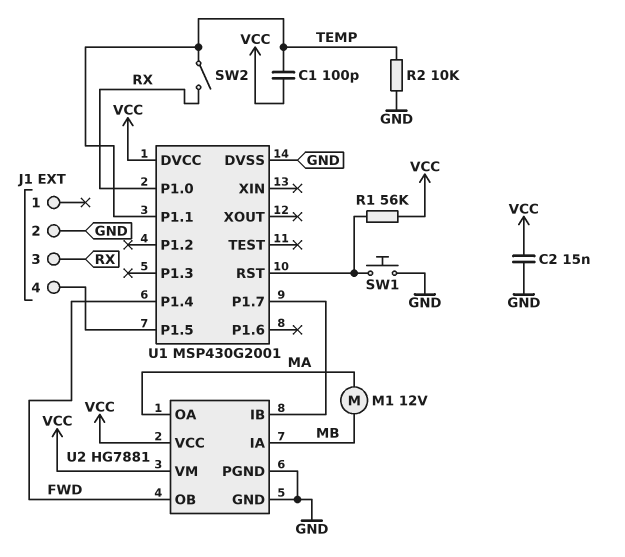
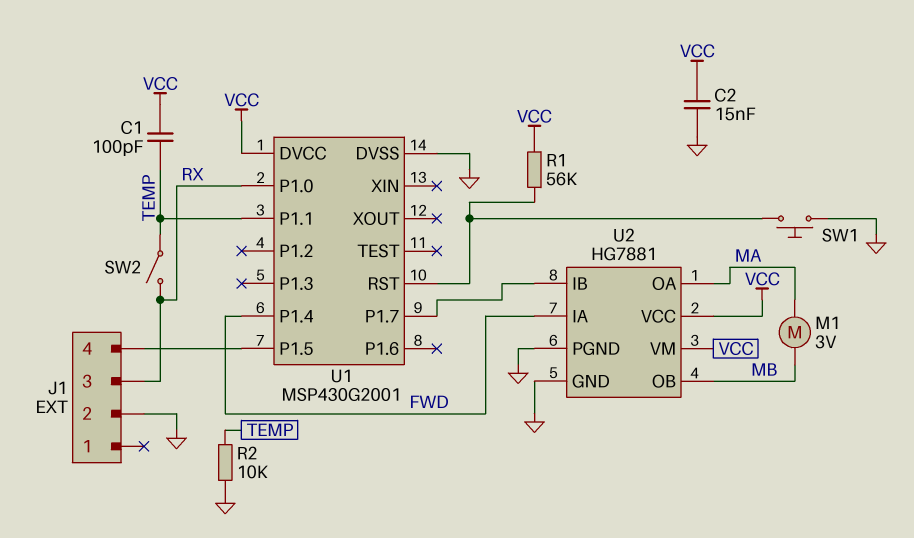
M1: motor 12V (MA, MB) -> motor 3V (MA, MB)
U2 pin IA: MB -> FWD
U2 pin OB: FWD -> MB

